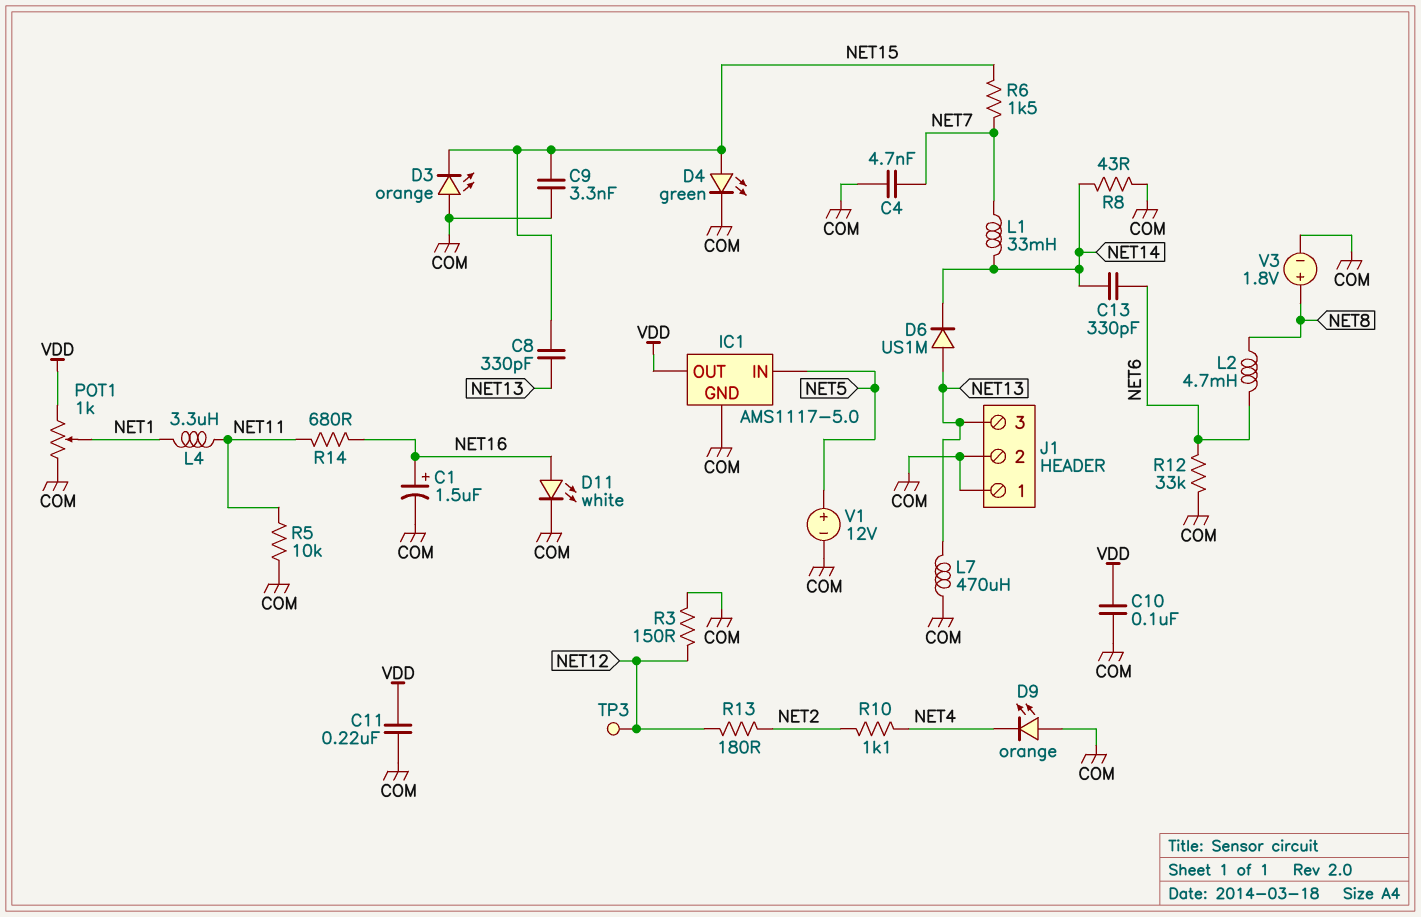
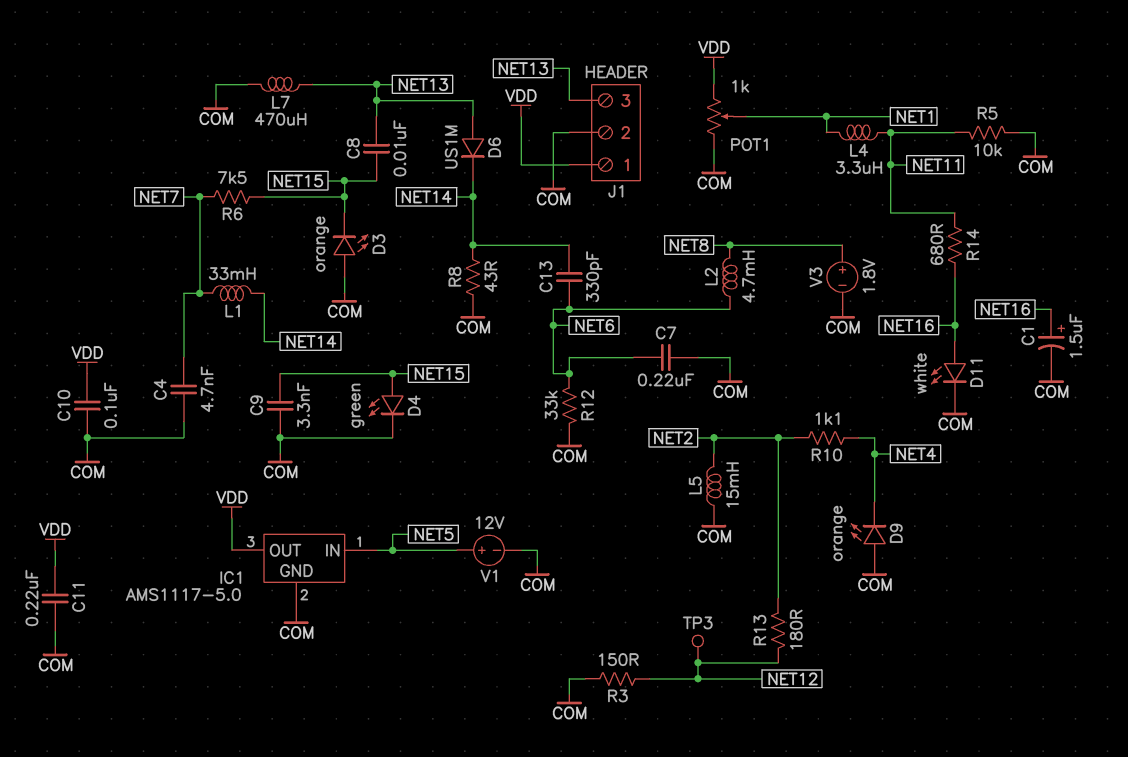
C7: none -> 220nF (COM, NET6)
C8: 330pF (NET13, NET15) -> 10nF (NET13, NET15)
J1 pin 1: COM -> VDD
L5: none -> 15mH (COM, NET2)
R6: 1.5k (NET7, NET15) -> 7.5k (NET7, NET15)

